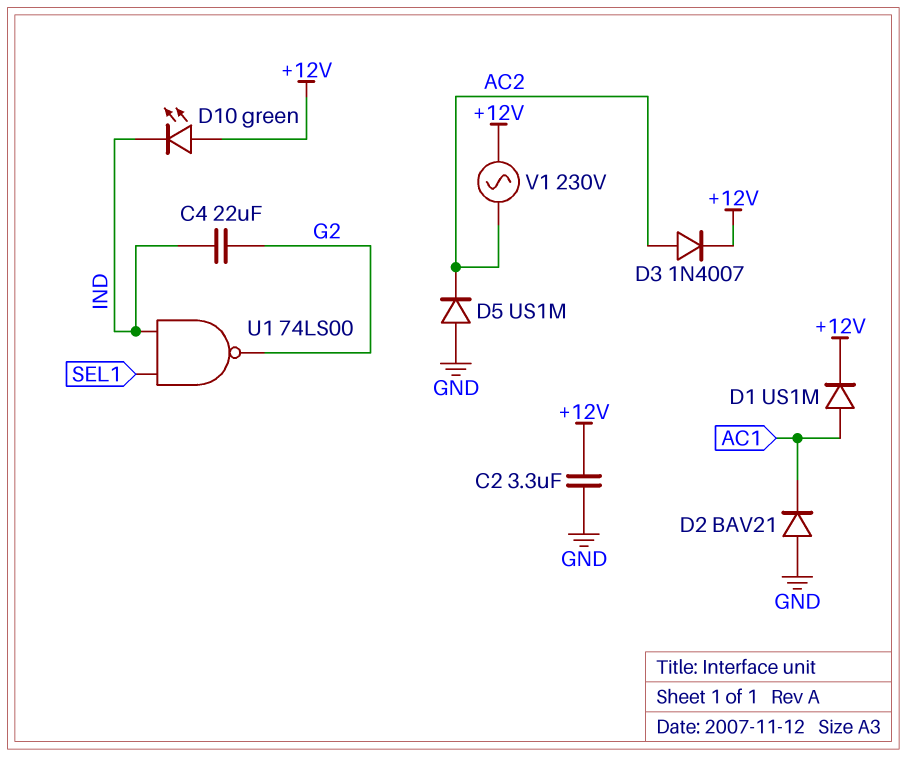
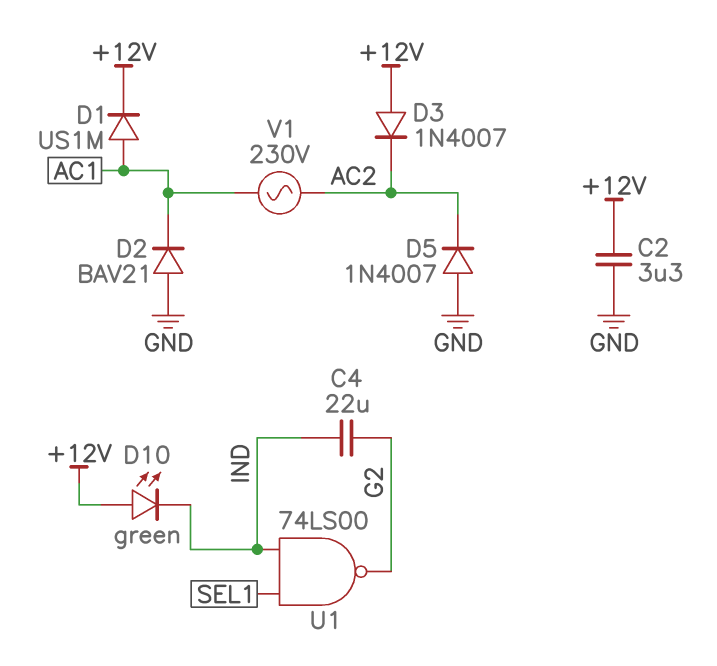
D3: diode 1N4007 (A AC2, K +12V) -> diode 1N4007 (A +12V, K AC2)
D5: diode US1M (A GND, K AC2) -> diode 1N4007 (A GND, K AC2)
V1: AC 230V (+12V, AC2) -> AC 230V (AC1, AC2)

